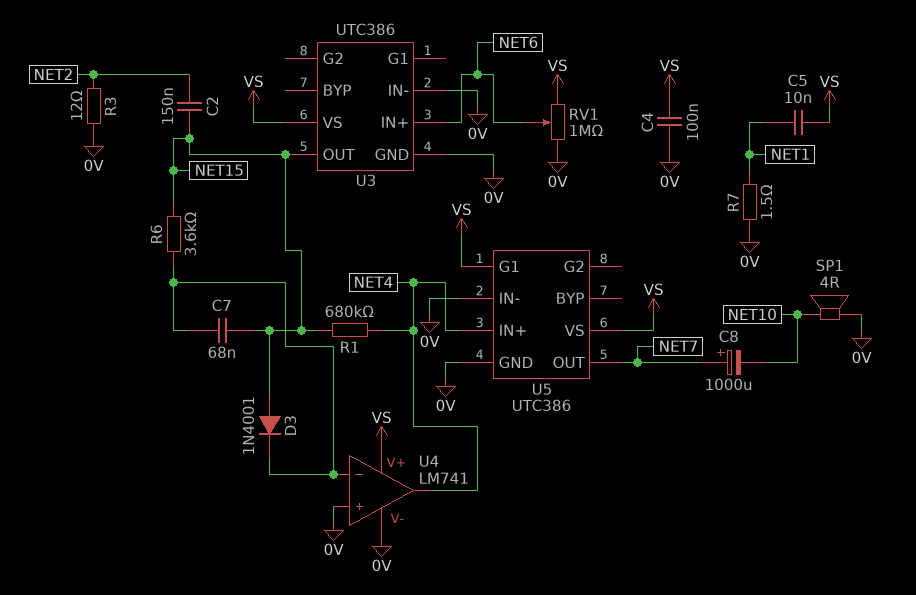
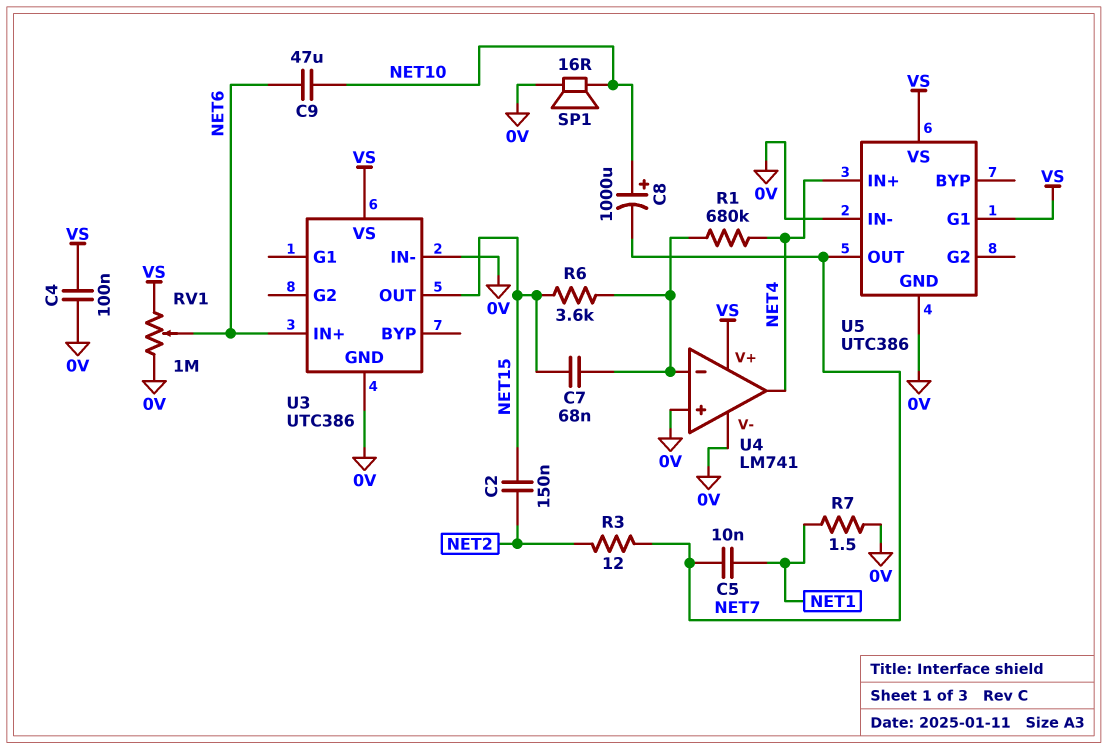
C5: 10nF (NET1, VS) -> 10nF (NET1, NET7)
C8: 1000uF (plus NET7, minus NET10) -> 1000uF (plus NET10, minus NET7)
C9: none -> 47uF (NET6, NET10)
D3: diode 1N4001 (A NET15, K U4/in-) -> none
R1: 680k (NET4, NET15) -> 680k (NET4, U4/in-)
R3: 12 (0V, NET2) -> 12 (NET2, NET7)
SP1: speaker 4R (0V, NET10) -> speaker 16R (0V, NET10)

